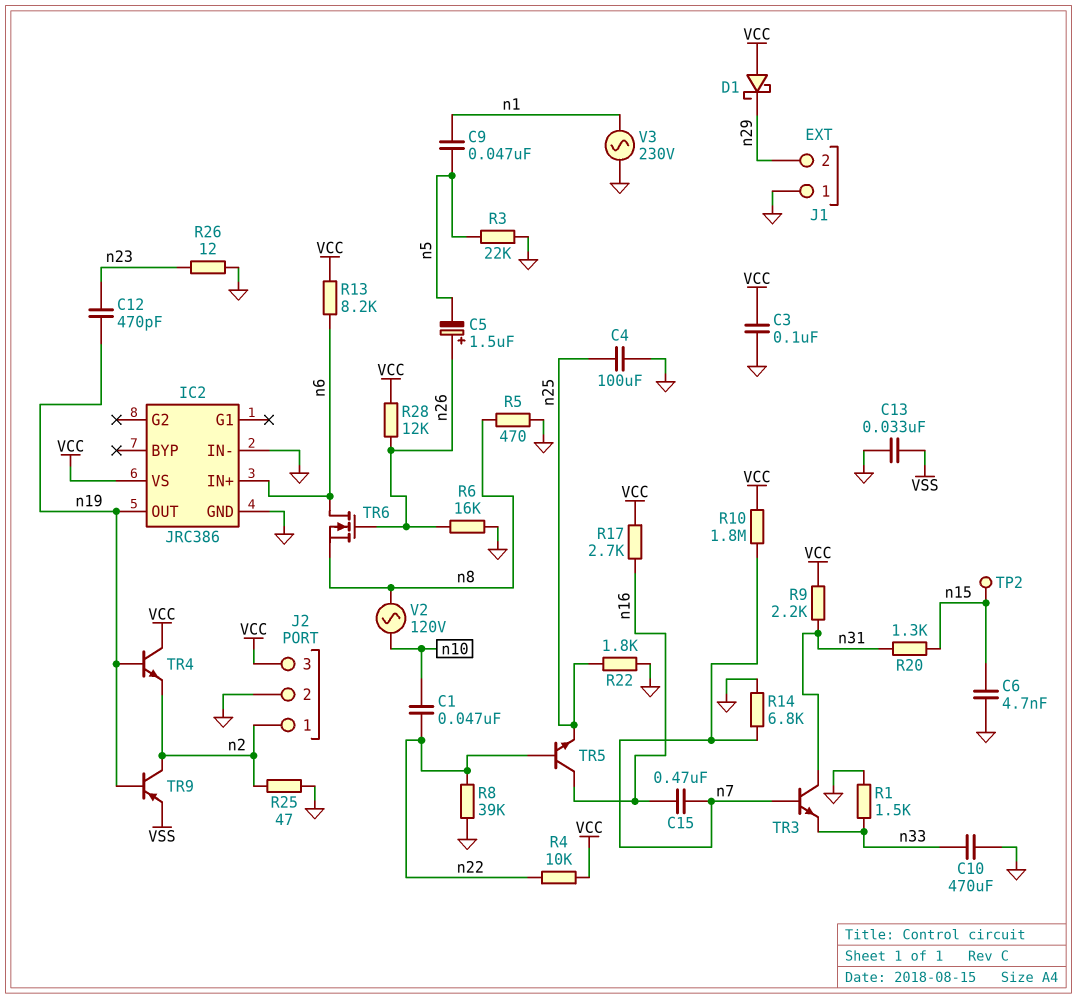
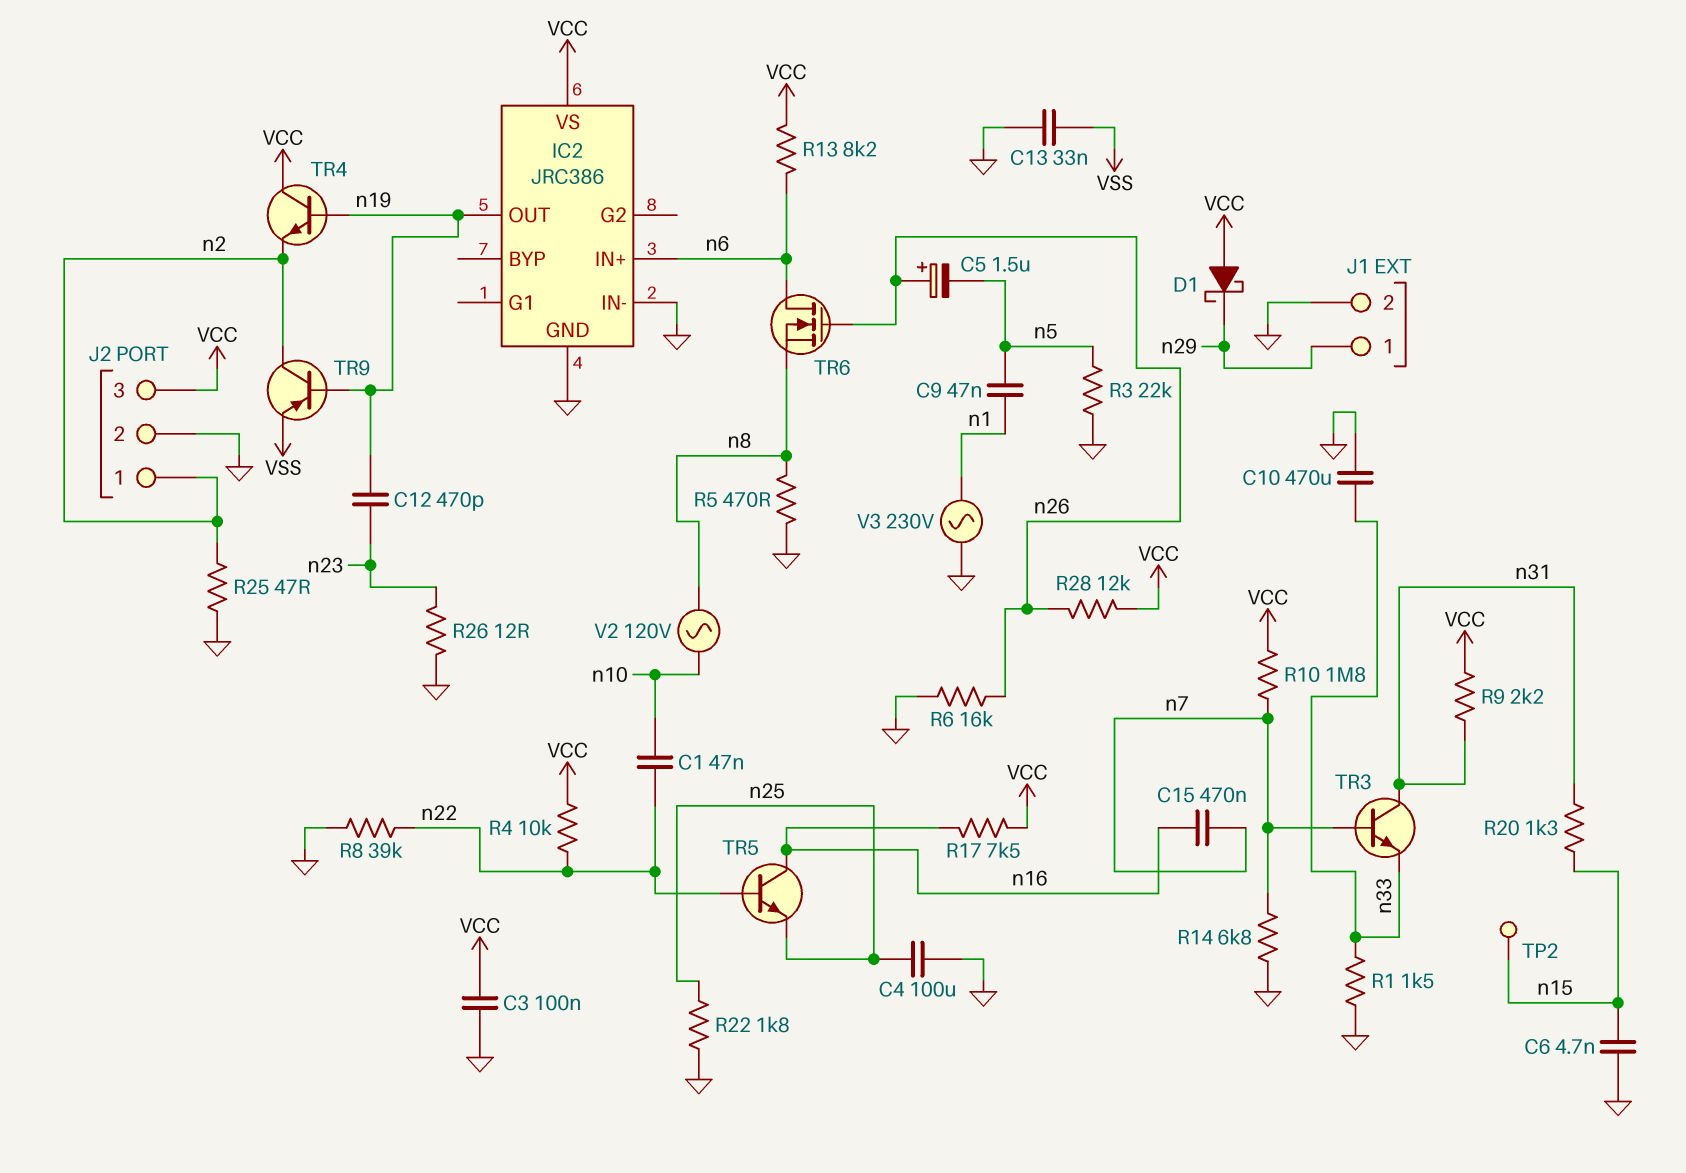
J1 pin 1: GND -> n29
J1 pin 2: n29 -> GND
R17: 2.7k (VCC, n16) -> 7.5k (VCC, n16)

